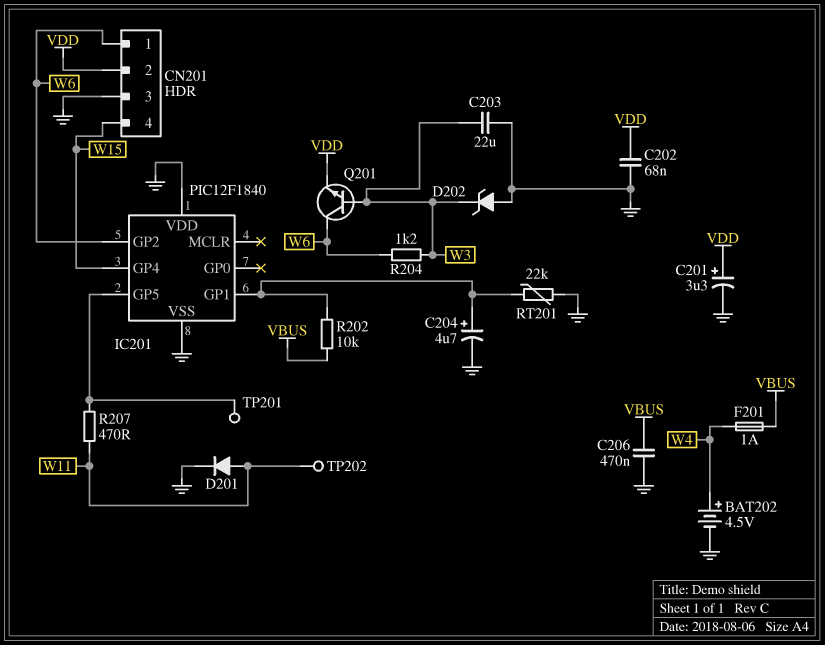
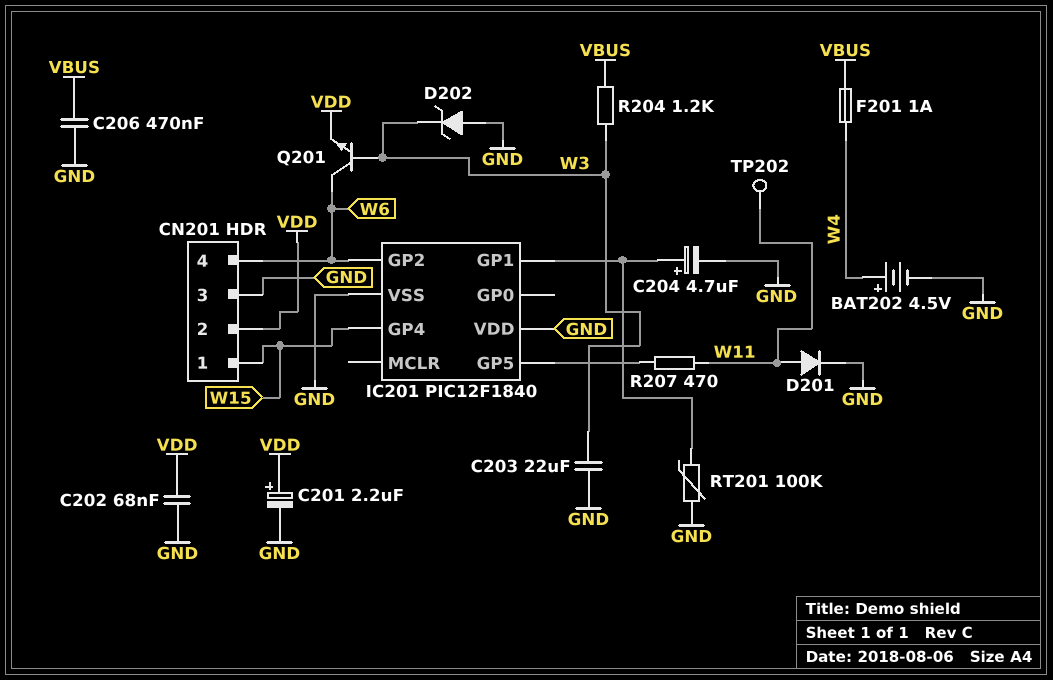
C201: 3.3uF (plus VDD, minus GND) -> 2.2uF (plus VDD, minus GND)
CN201 pin 1: W6 -> W15
CN201 pin 4: W15 -> W6
R202: 10k (IC201/GP1, VBUS) -> none
R204: 1.2k (W3, W6) -> 1.2k (VBUS, W3)
RT201: 22k (GND, IC201/GP1) -> 100k (GND, IC201/GP1)
TP201: test point (IC201/GP5) -> none

